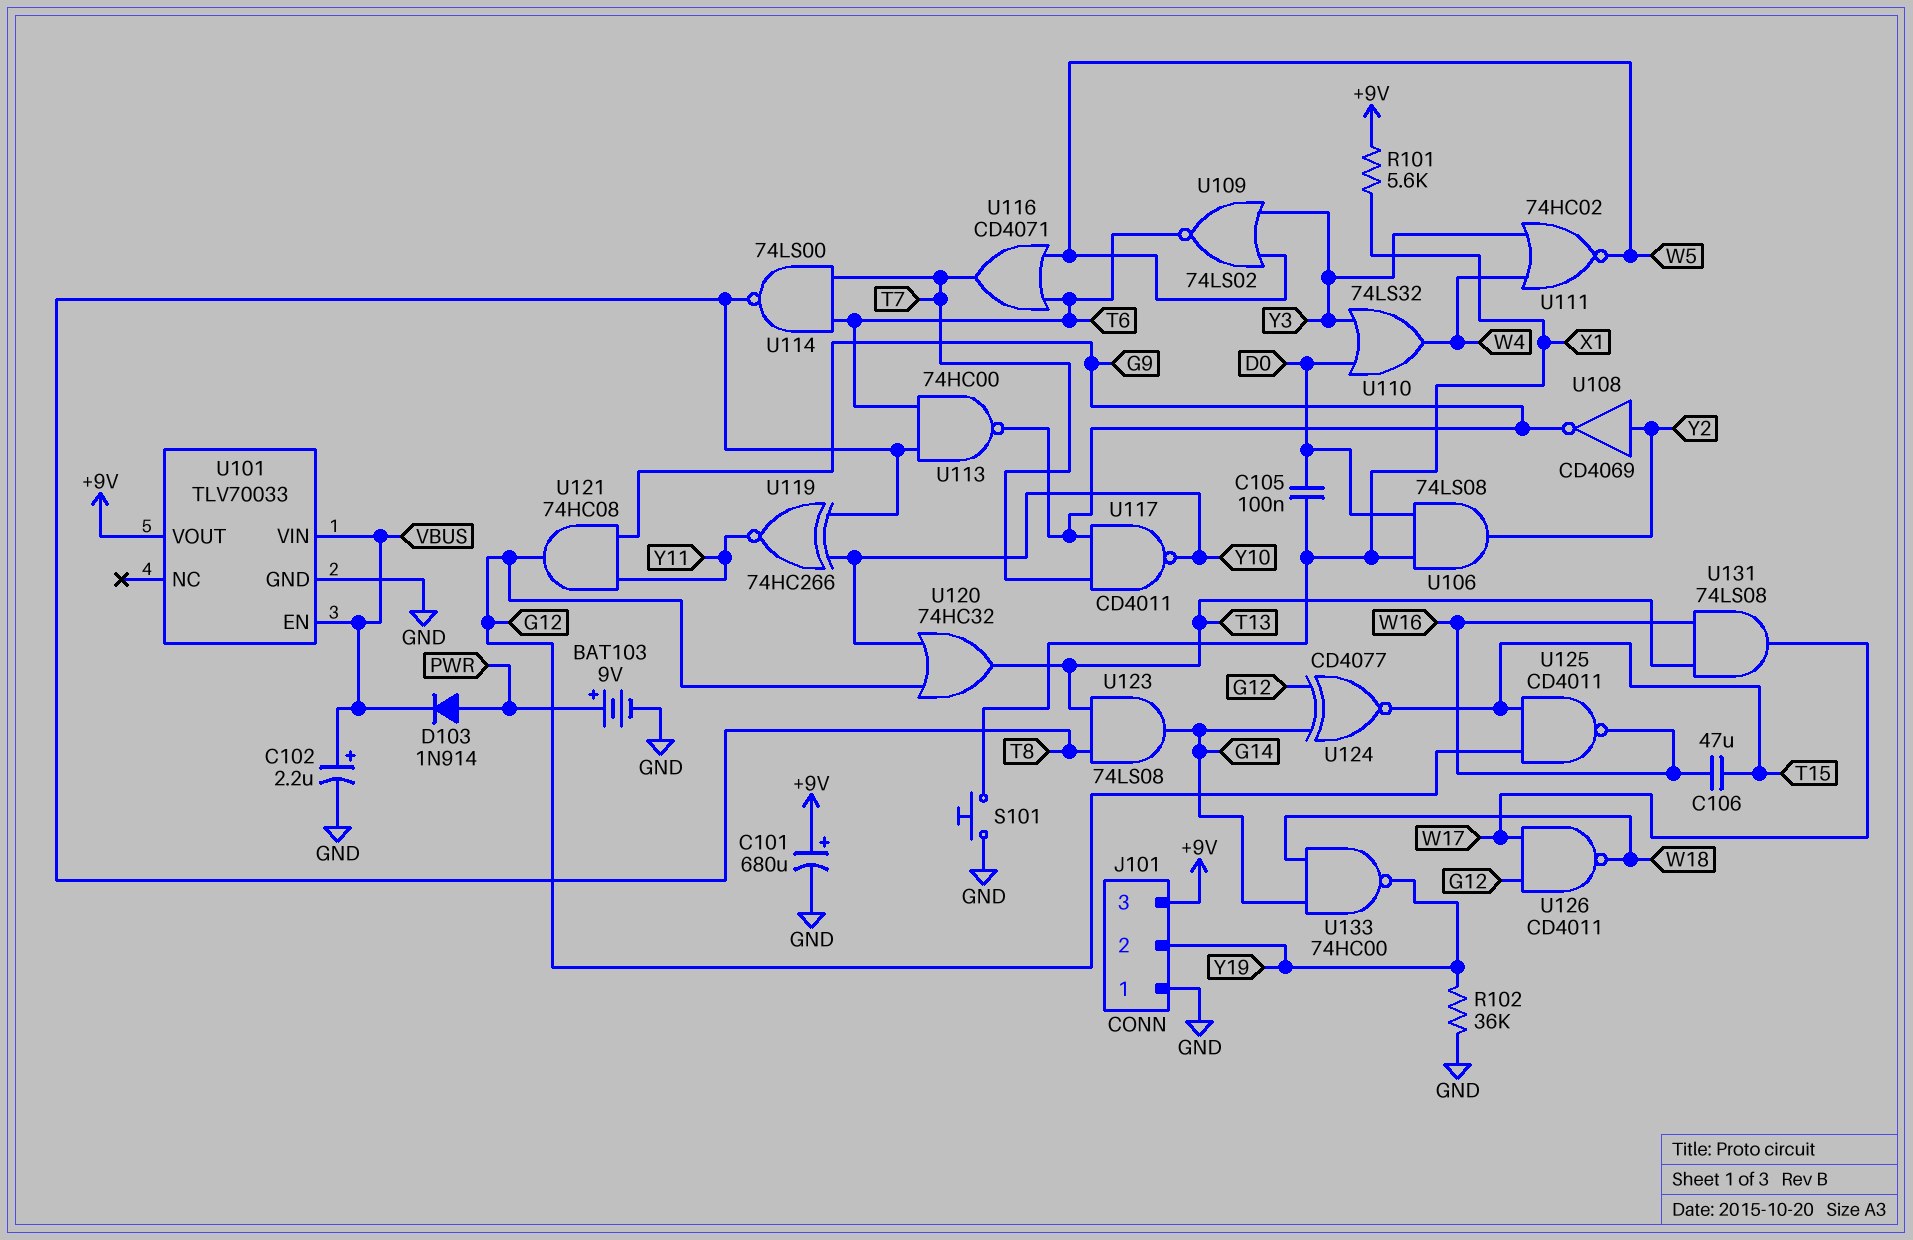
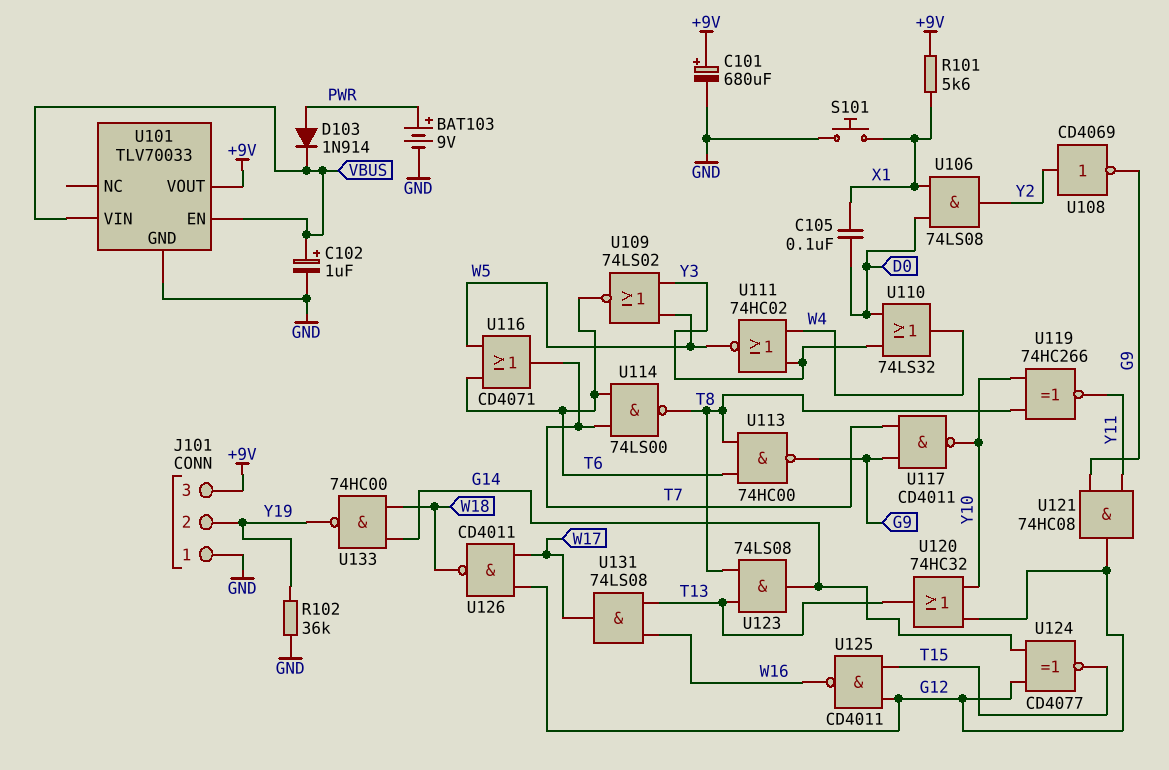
C102: 2.2uF (plus VBUS, minus GND) -> 1uF (plus VBUS, minus GND)
C106: 47uF (T15, W16) -> none

